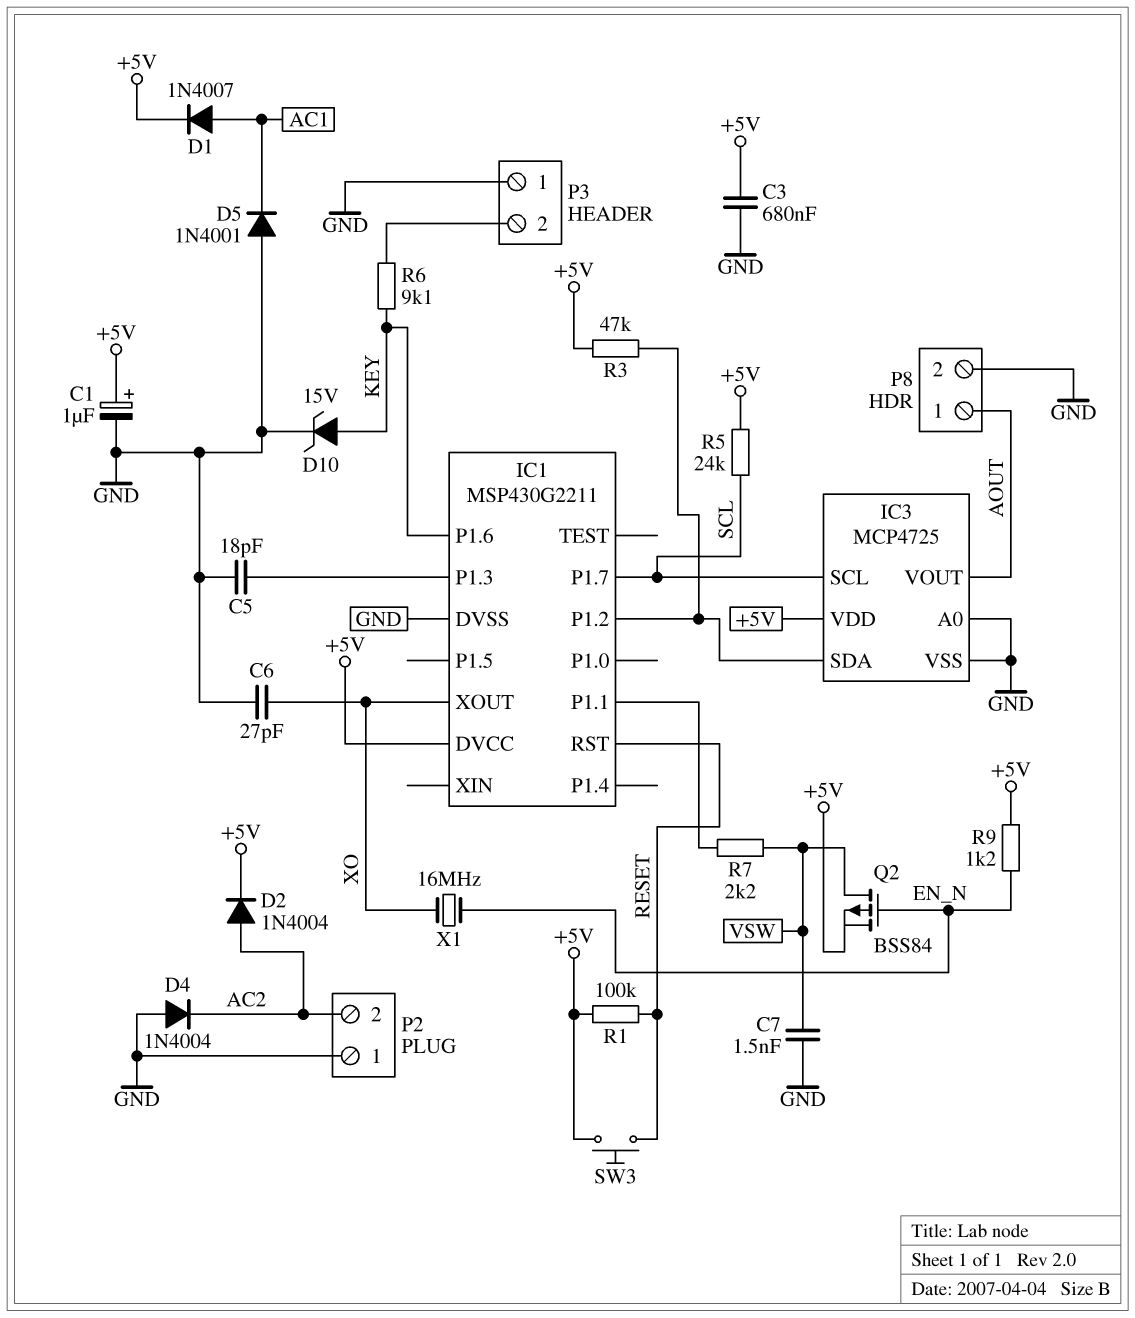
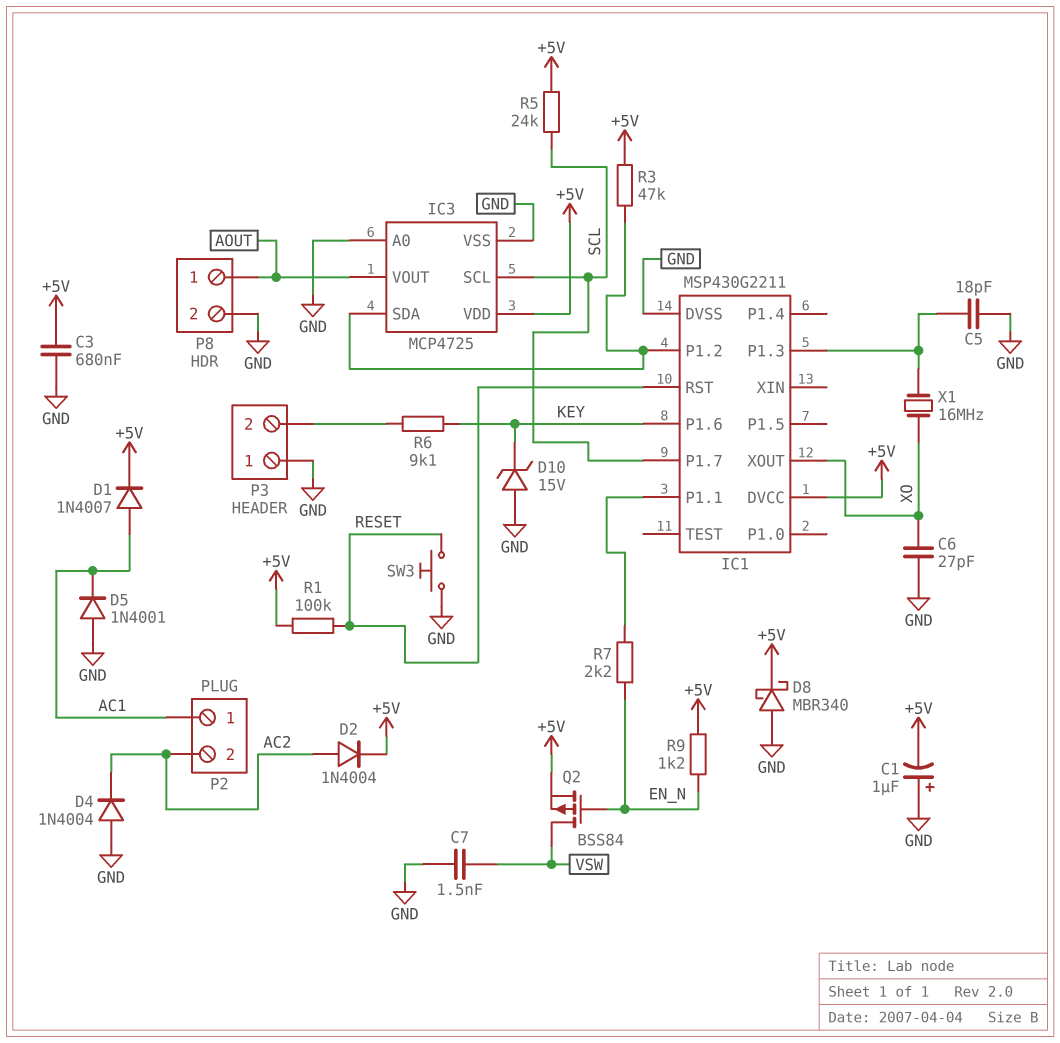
C1: 1uF (plus +5V, minus GND) -> 1uF (plus GND, minus +5V)
D8: none -> schottky MBR340 (A GND, K +5V)
D10: zener 15V (A KEY, K GND) -> zener 15V (A GND, K KEY)
P2 pin 1: GND -> AC1
R7: 2.2k (IC1/P1.1, VSW) -> 2.2k (EN_N, IC1/P1.1)
SW3: button (+5V, RESET) -> button (GND, RESET)
X1: 16MHz (EN_N, XO) -> 16MHz (IC1/P1.3, XO)

